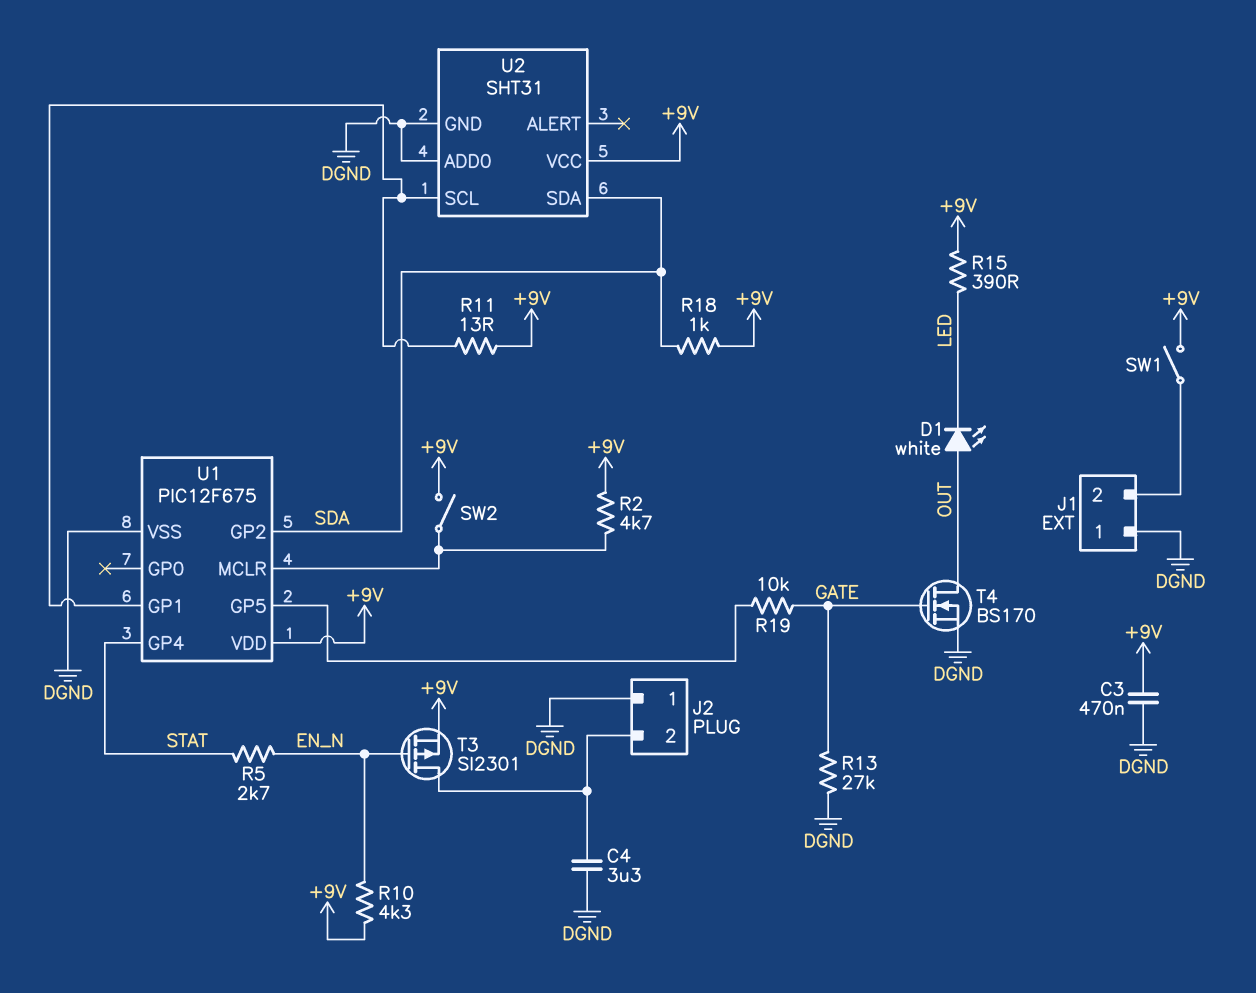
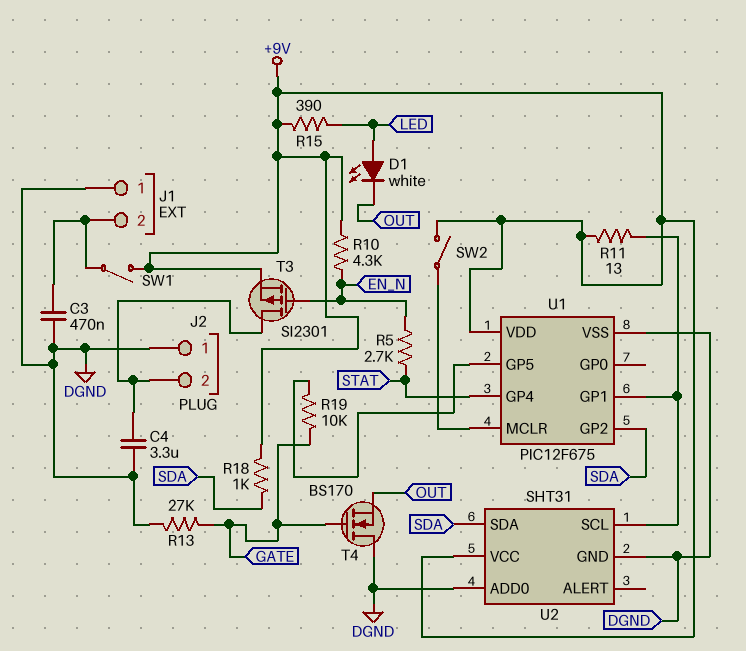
C3: 470nF (+9V, DGND) -> 470nF (DGND, J1/2)
D1: LED white (A OUT, K LED) -> LED white (A LED, K OUT)
R2: 4.7k (+9V, U1/MCLR) -> none
T4: NMOS BS170 (G GATE, D OUT, S DGND) -> NMOS BS170 (G GATE, D DGND, S OUT)

